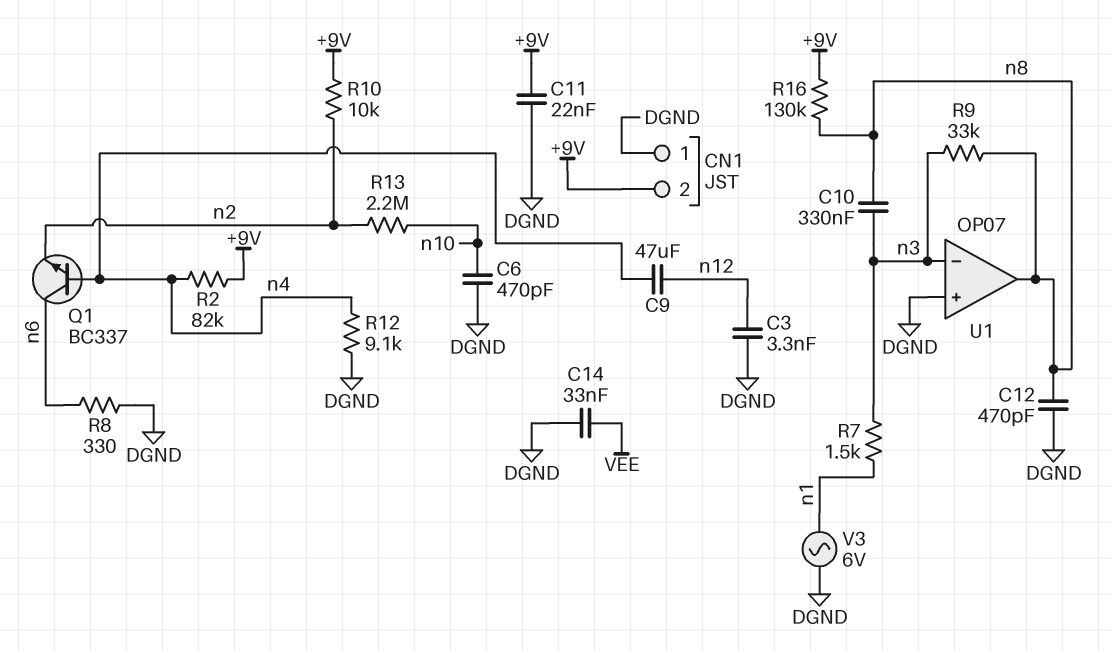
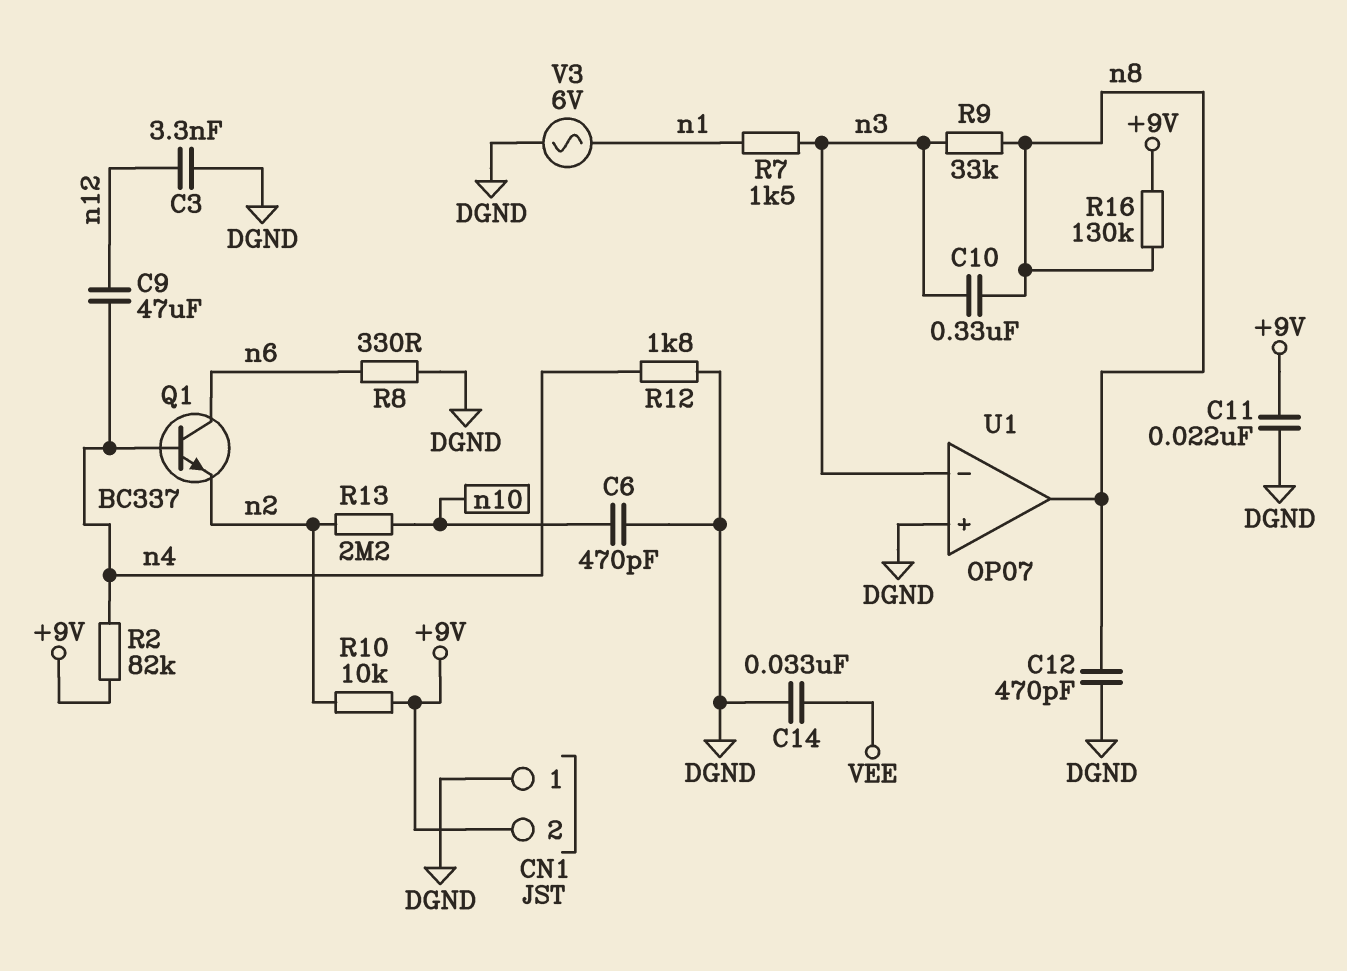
R12: 9.1k (DGND, n4) -> 1.8k (DGND, n4)

